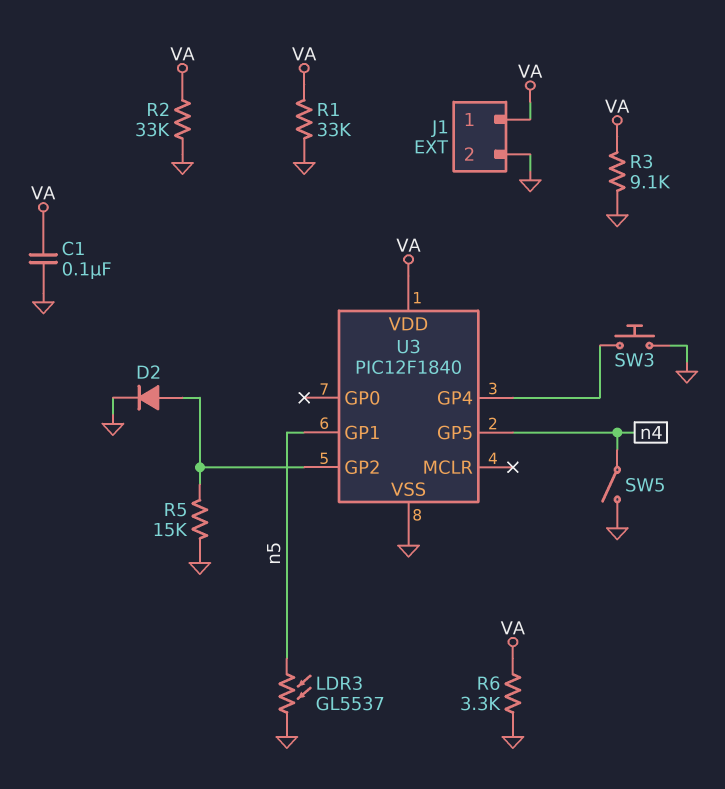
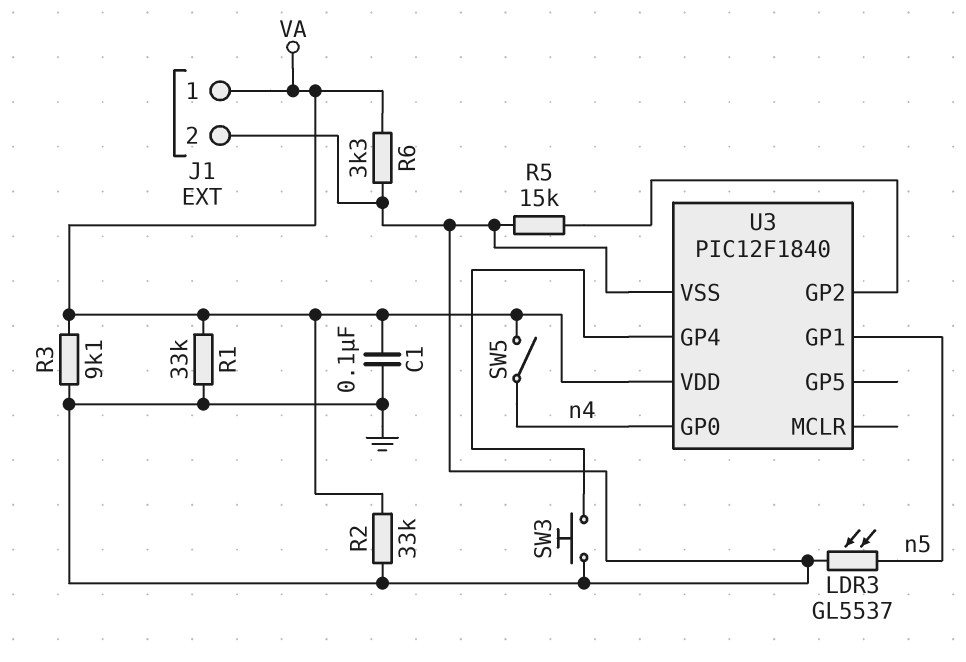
D2: diode (A U3/GP2, K GND) -> none
SW5: switch (GND, n4) -> switch (VA, n4)
U3 pin GP0: none -> n4
U3 pin GP5: n4 -> none

